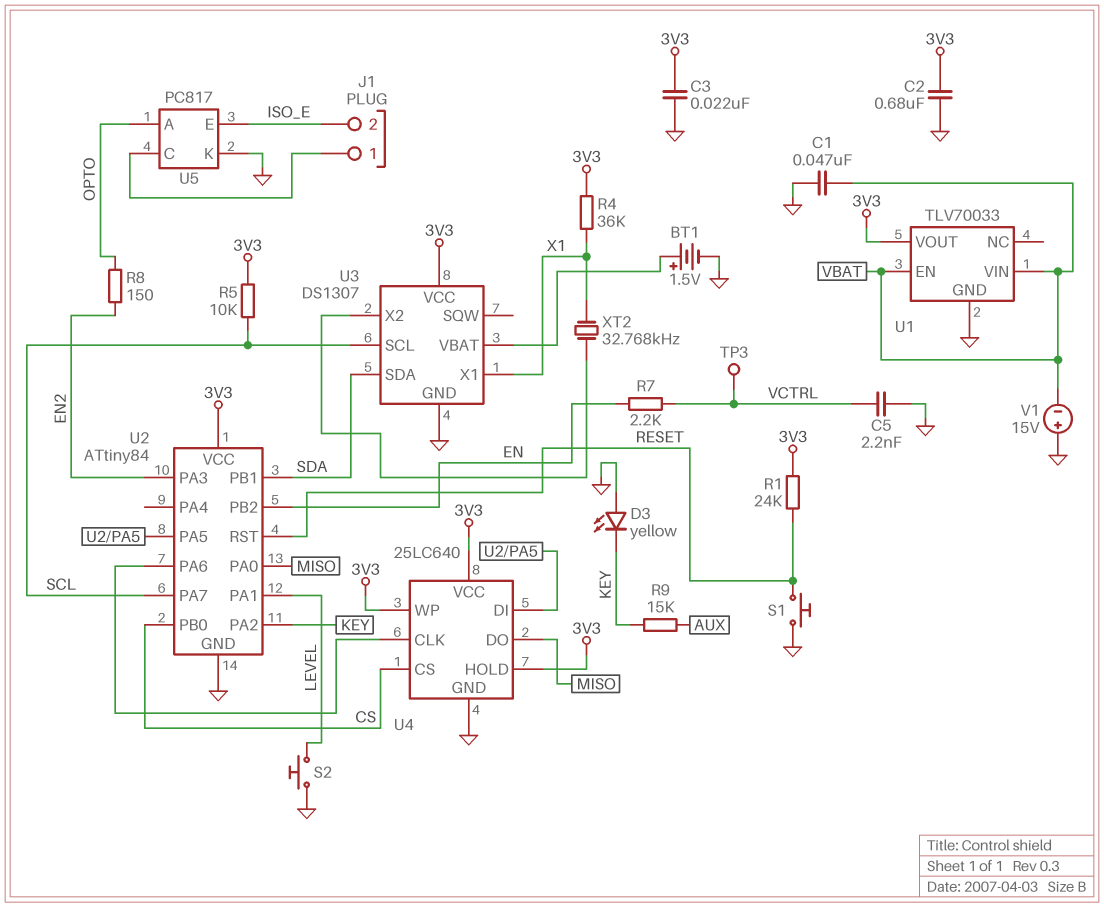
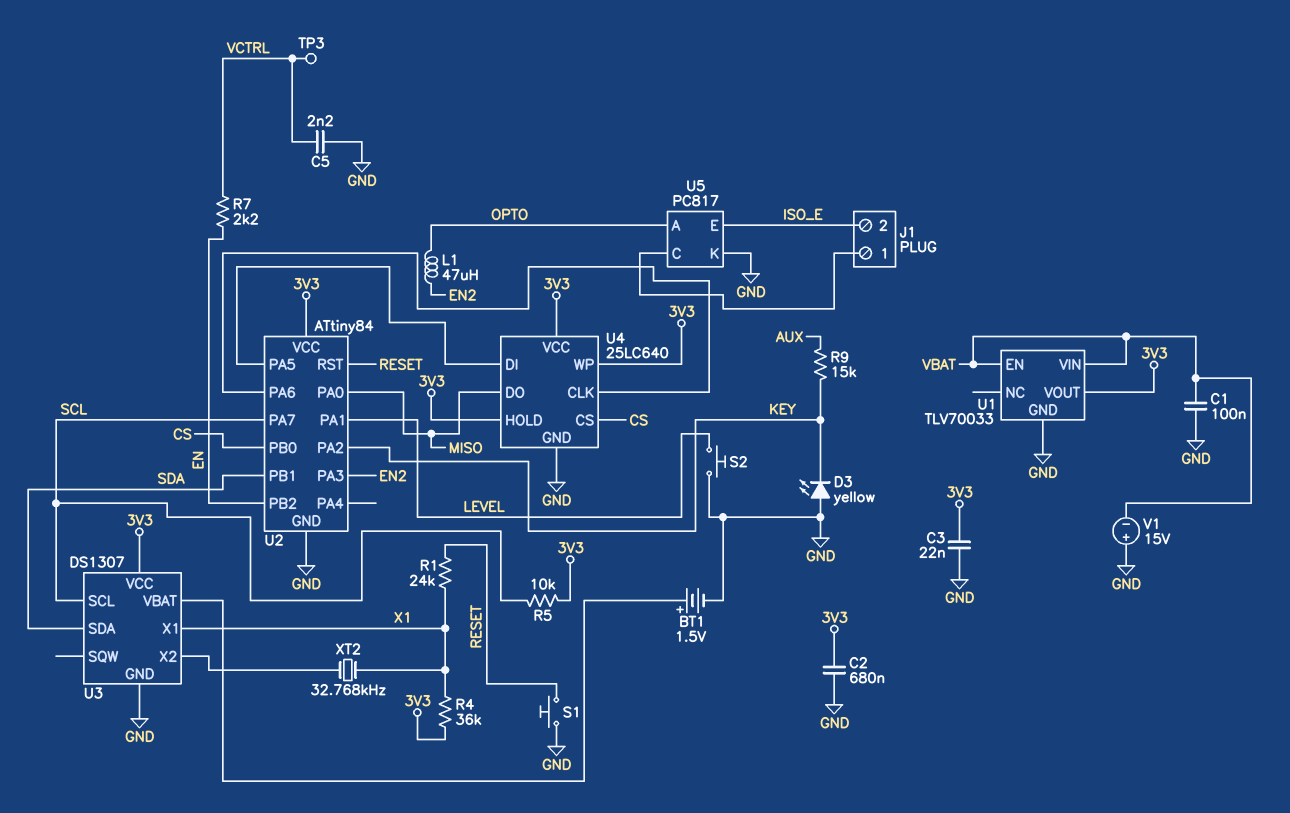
C1: 47nF (GND, VBAT) -> 100nF (GND, VBAT)
L1: none -> 47uH (EN2, OPTO)
R1: 24k (3V3, RESET) -> 24k (RESET, X1)
R8: 150 (EN2, OPTO) -> none

